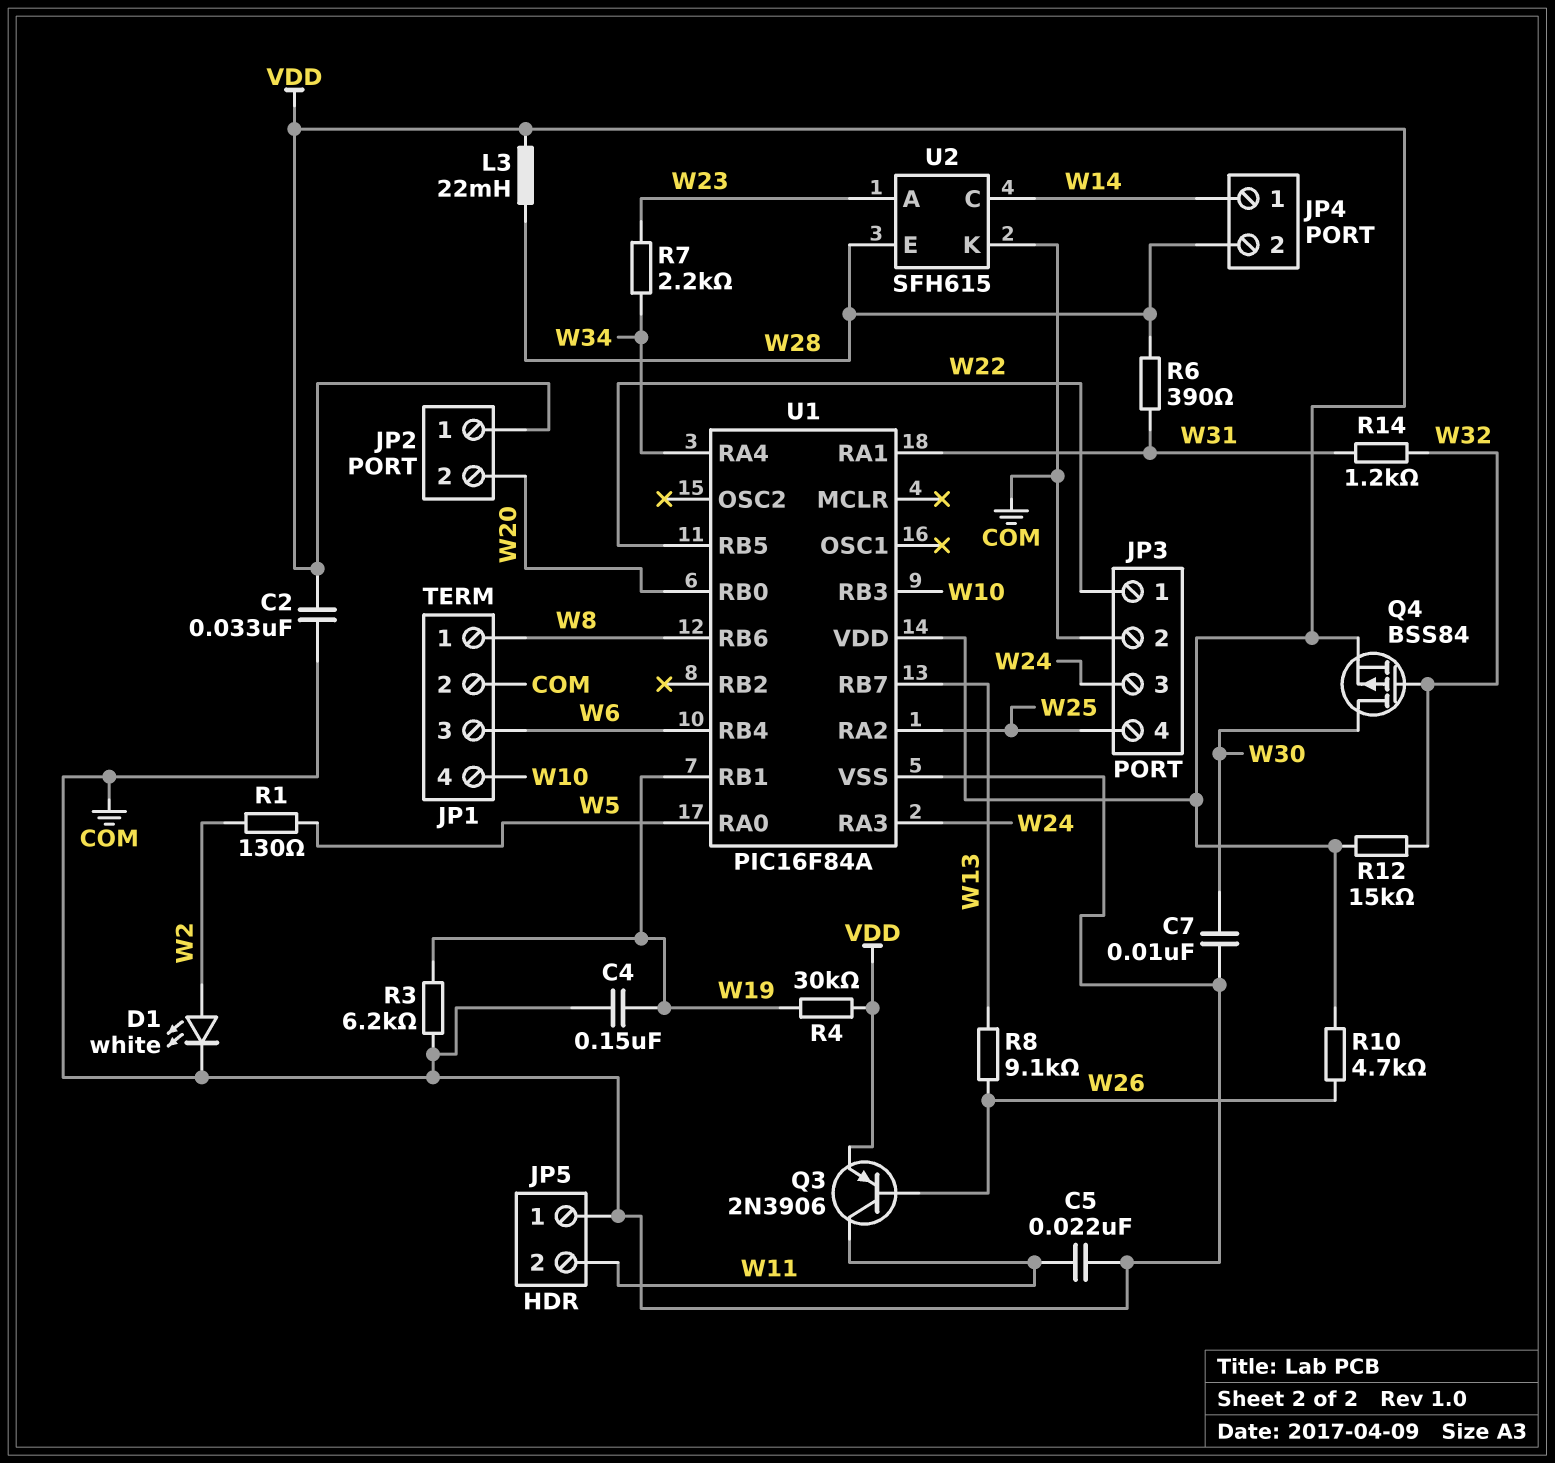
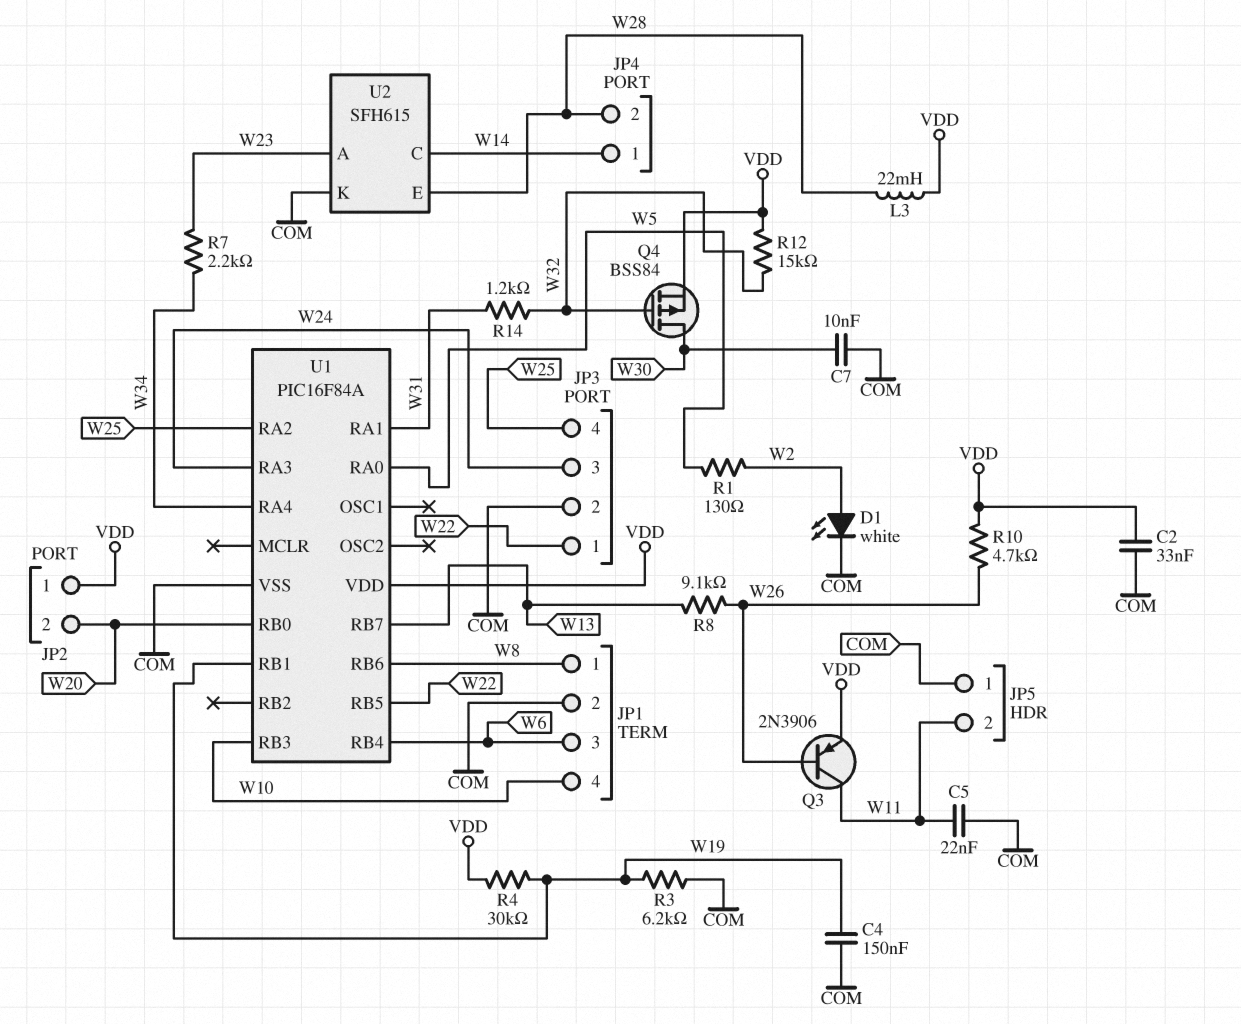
R6: 390 (W28, W31) -> none

